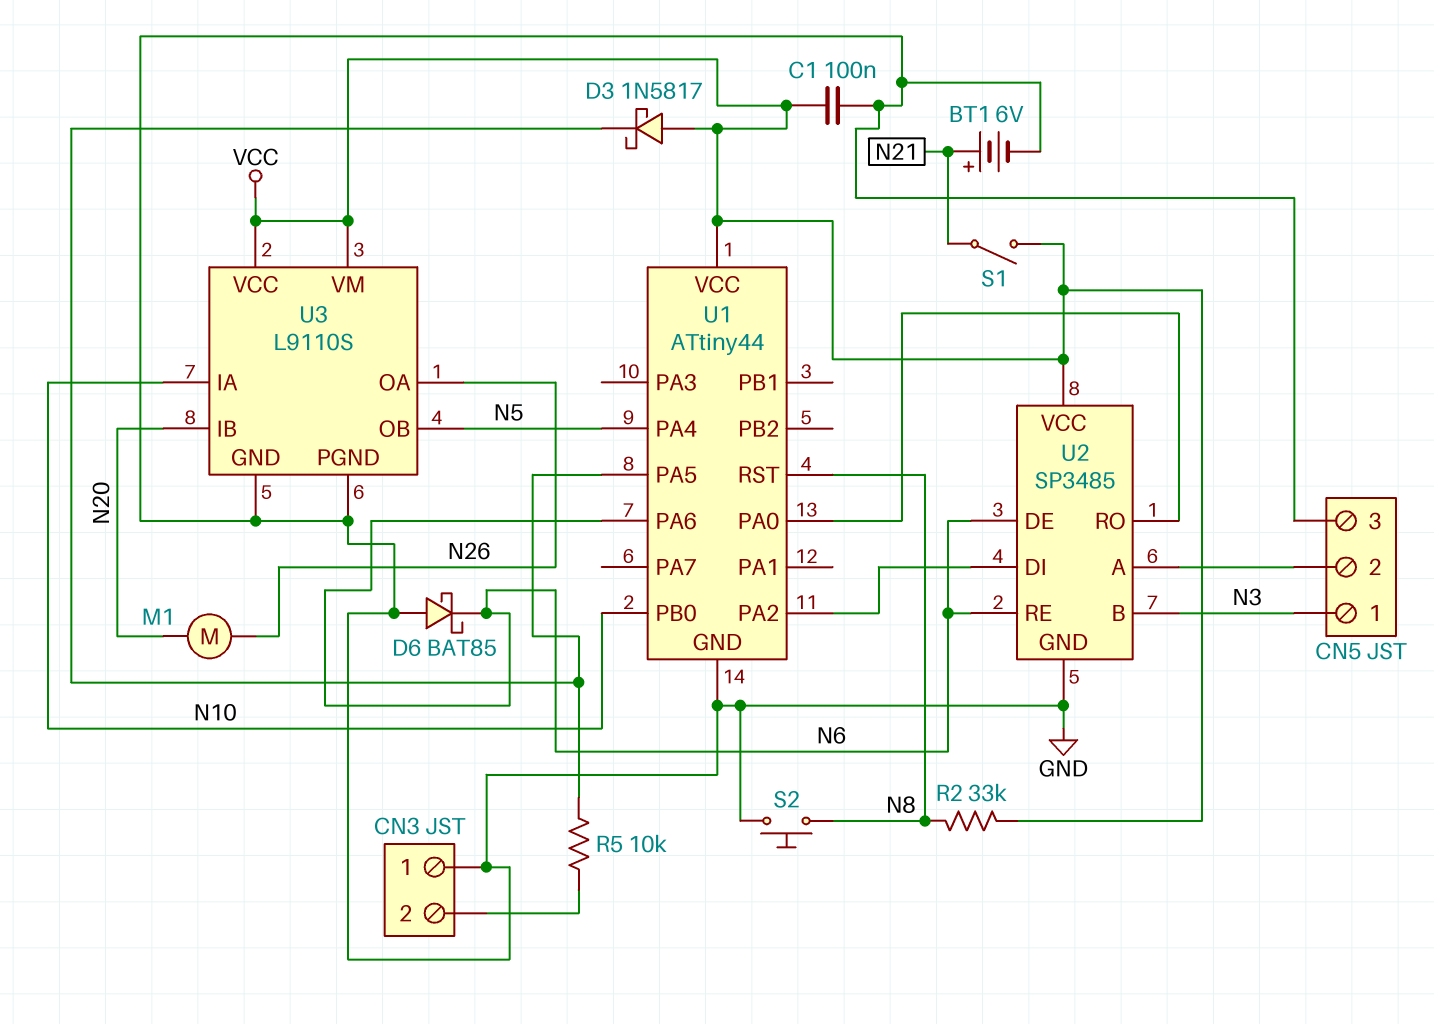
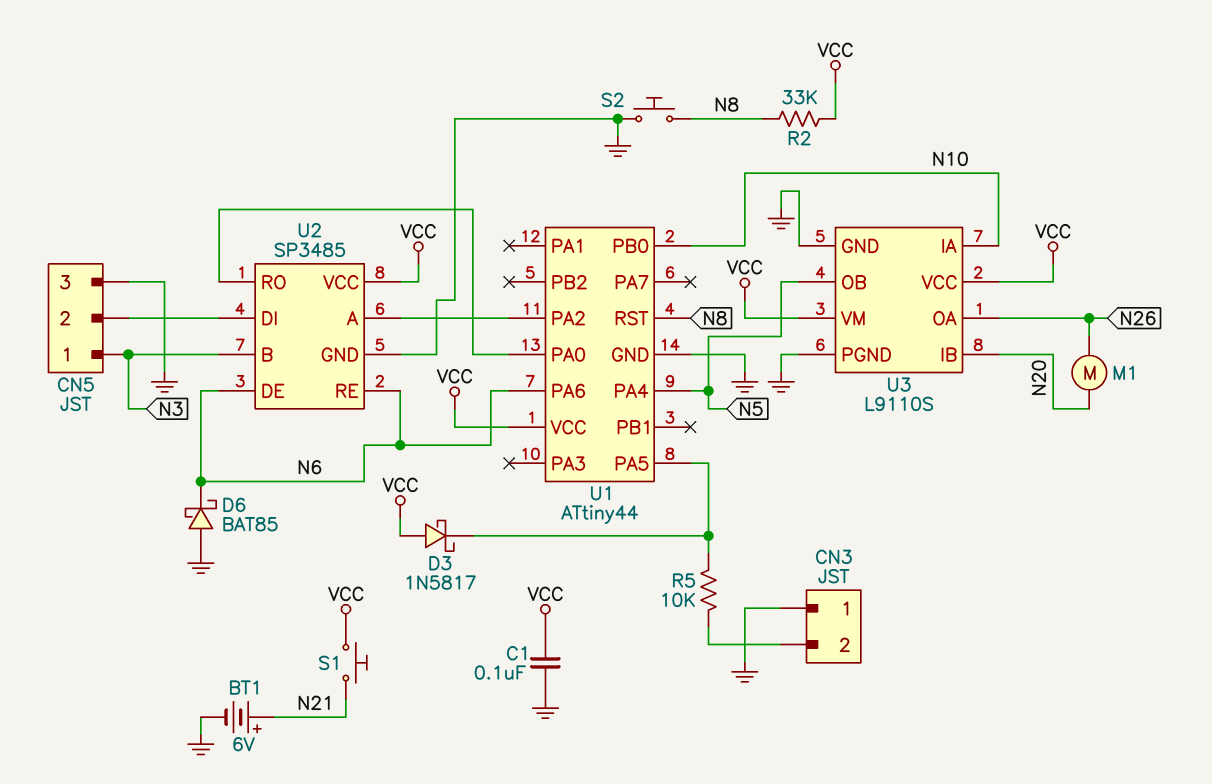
S1: switch (N21, VCC) -> button (N21, VCC)
U2 pin A: CN5/2 -> U1/PA2
U2 pin DI: U1/PA2 -> CN5/2

